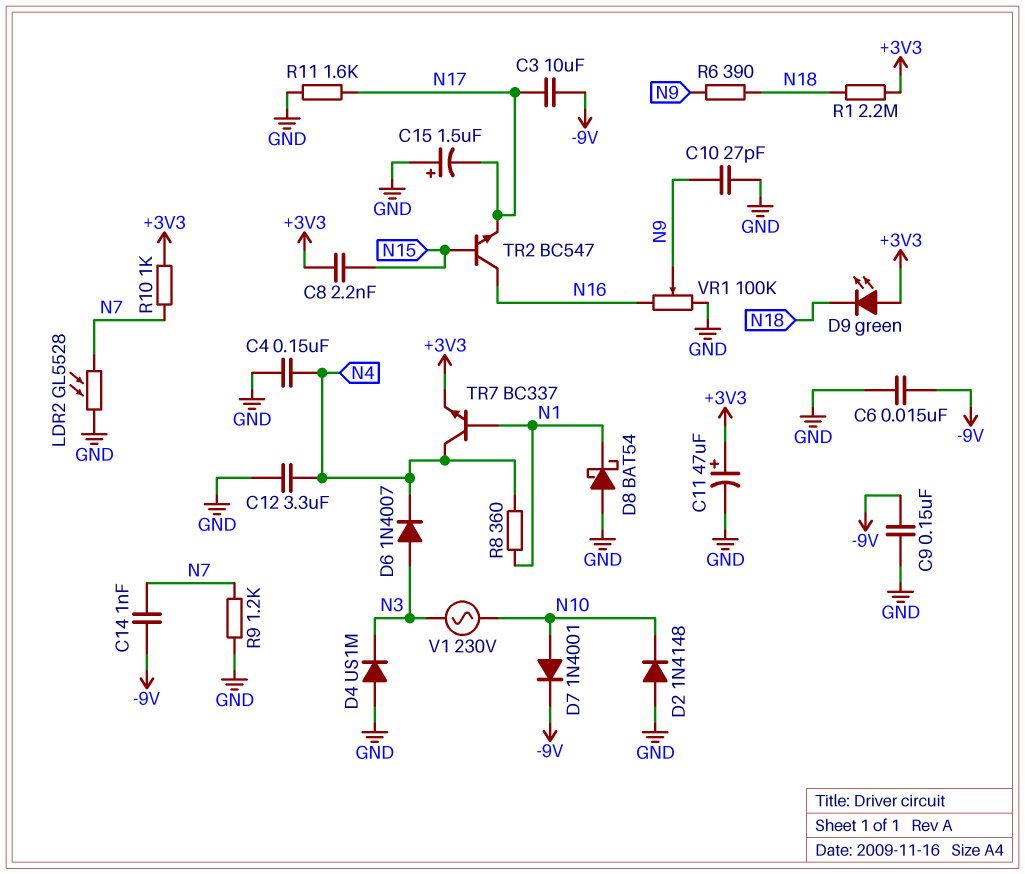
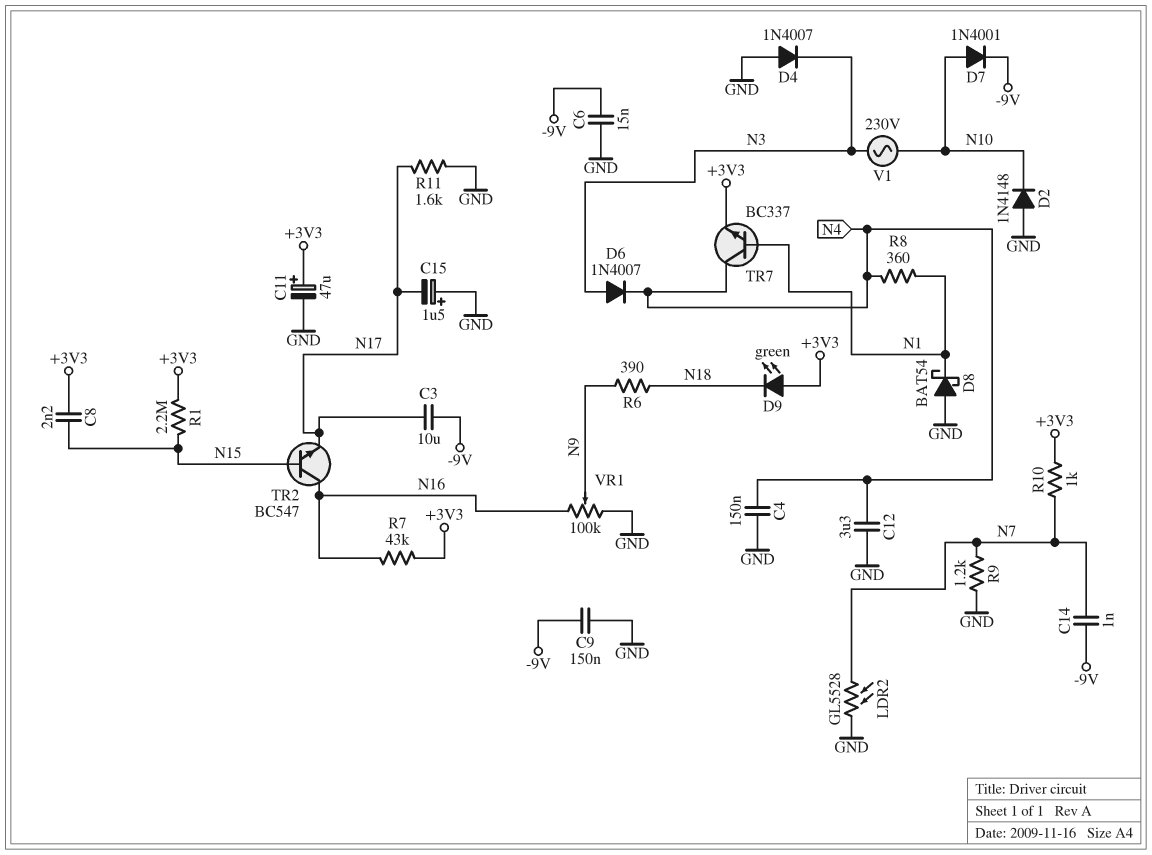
C10: 27pF (GND, N9) -> none
D4: diode US1M (A GND, K N3) -> diode 1N4007 (A GND, K N3)
R1: 2.2M (+3V3, N18) -> 2.2M (+3V3, N15)
R7: none -> 43k (+3V3, N16)

